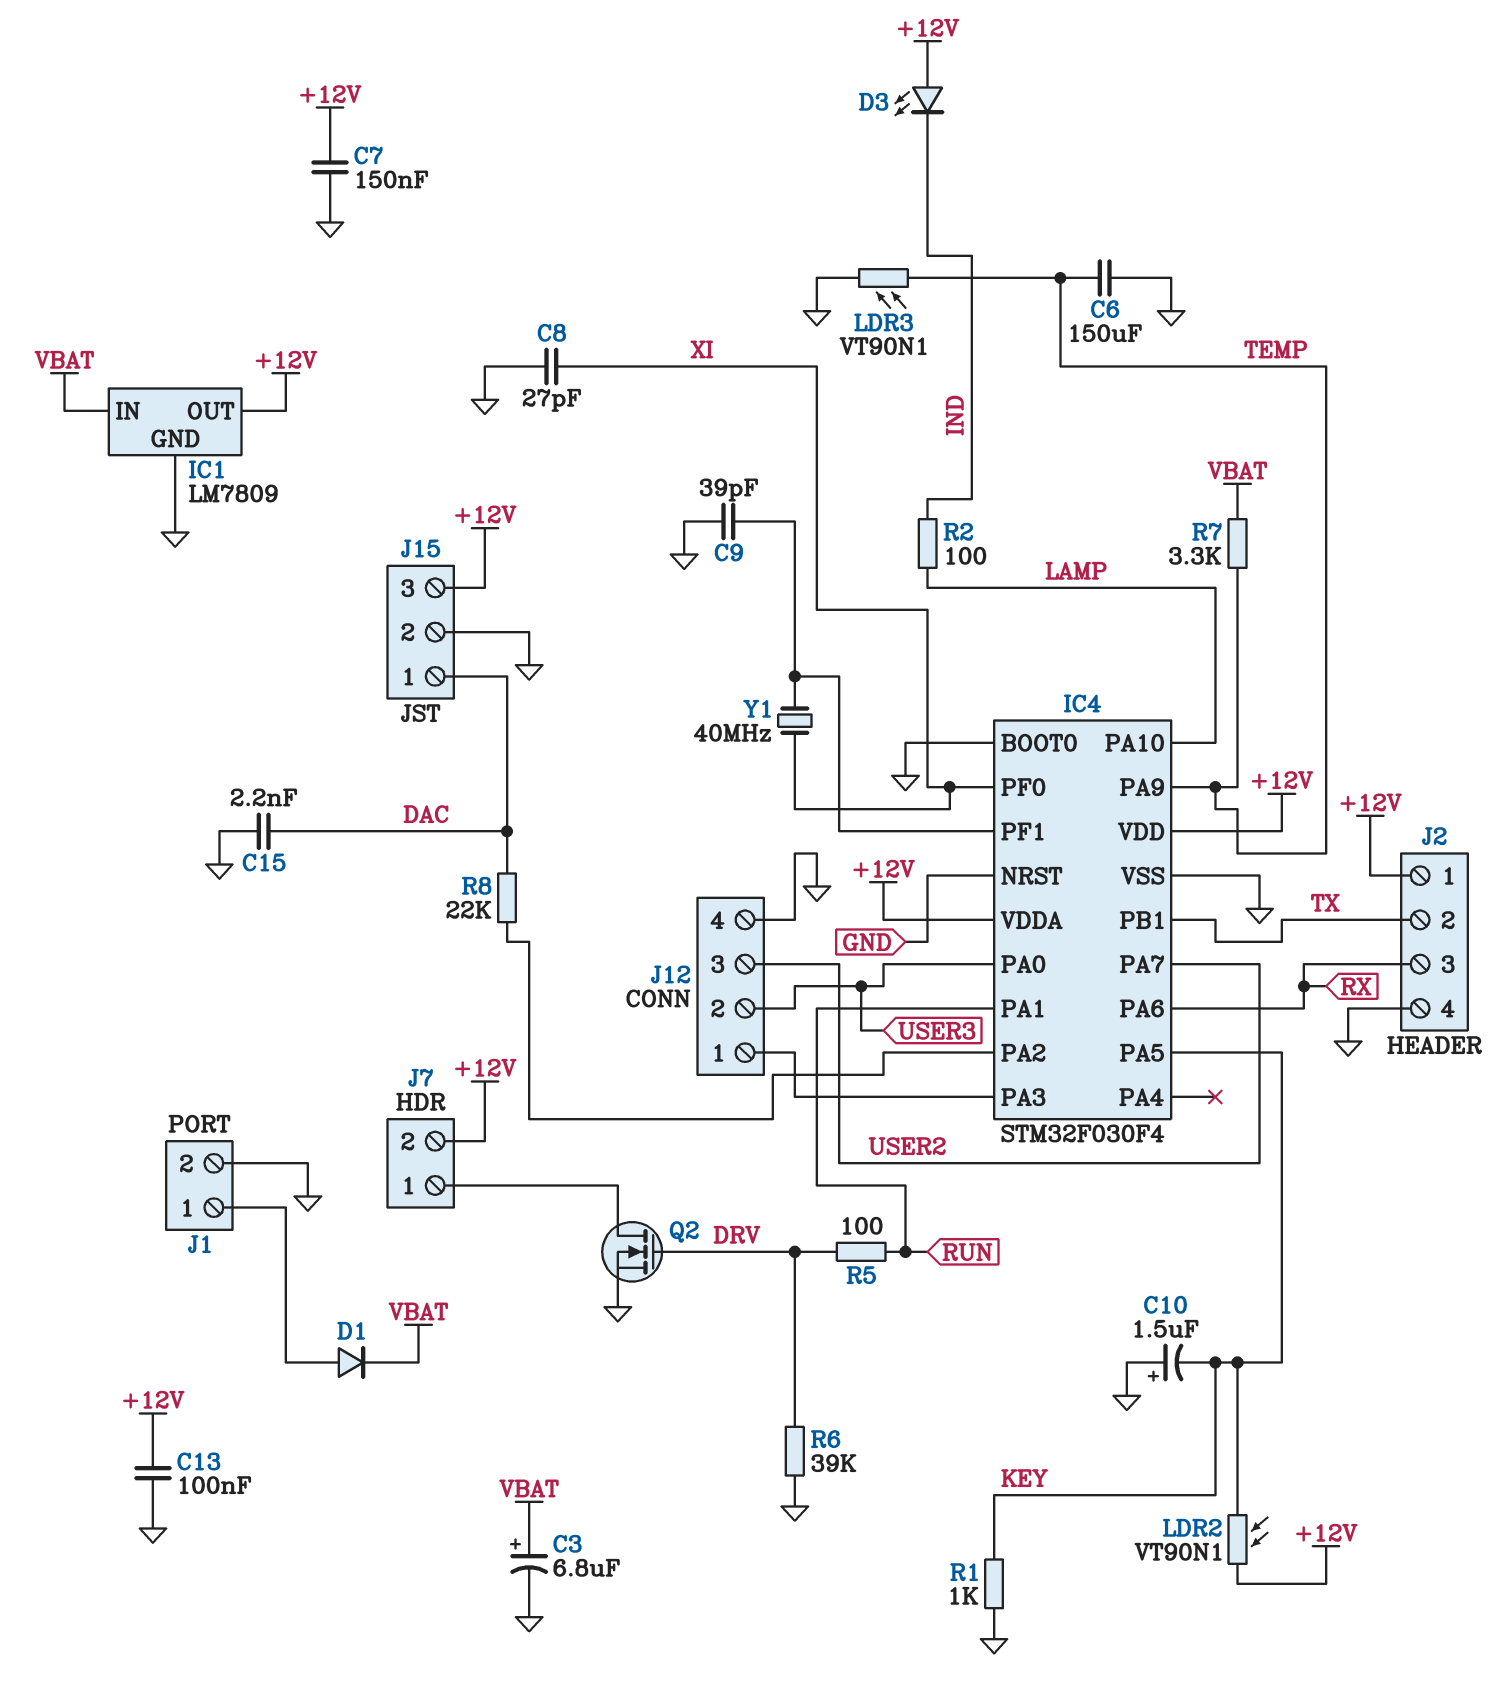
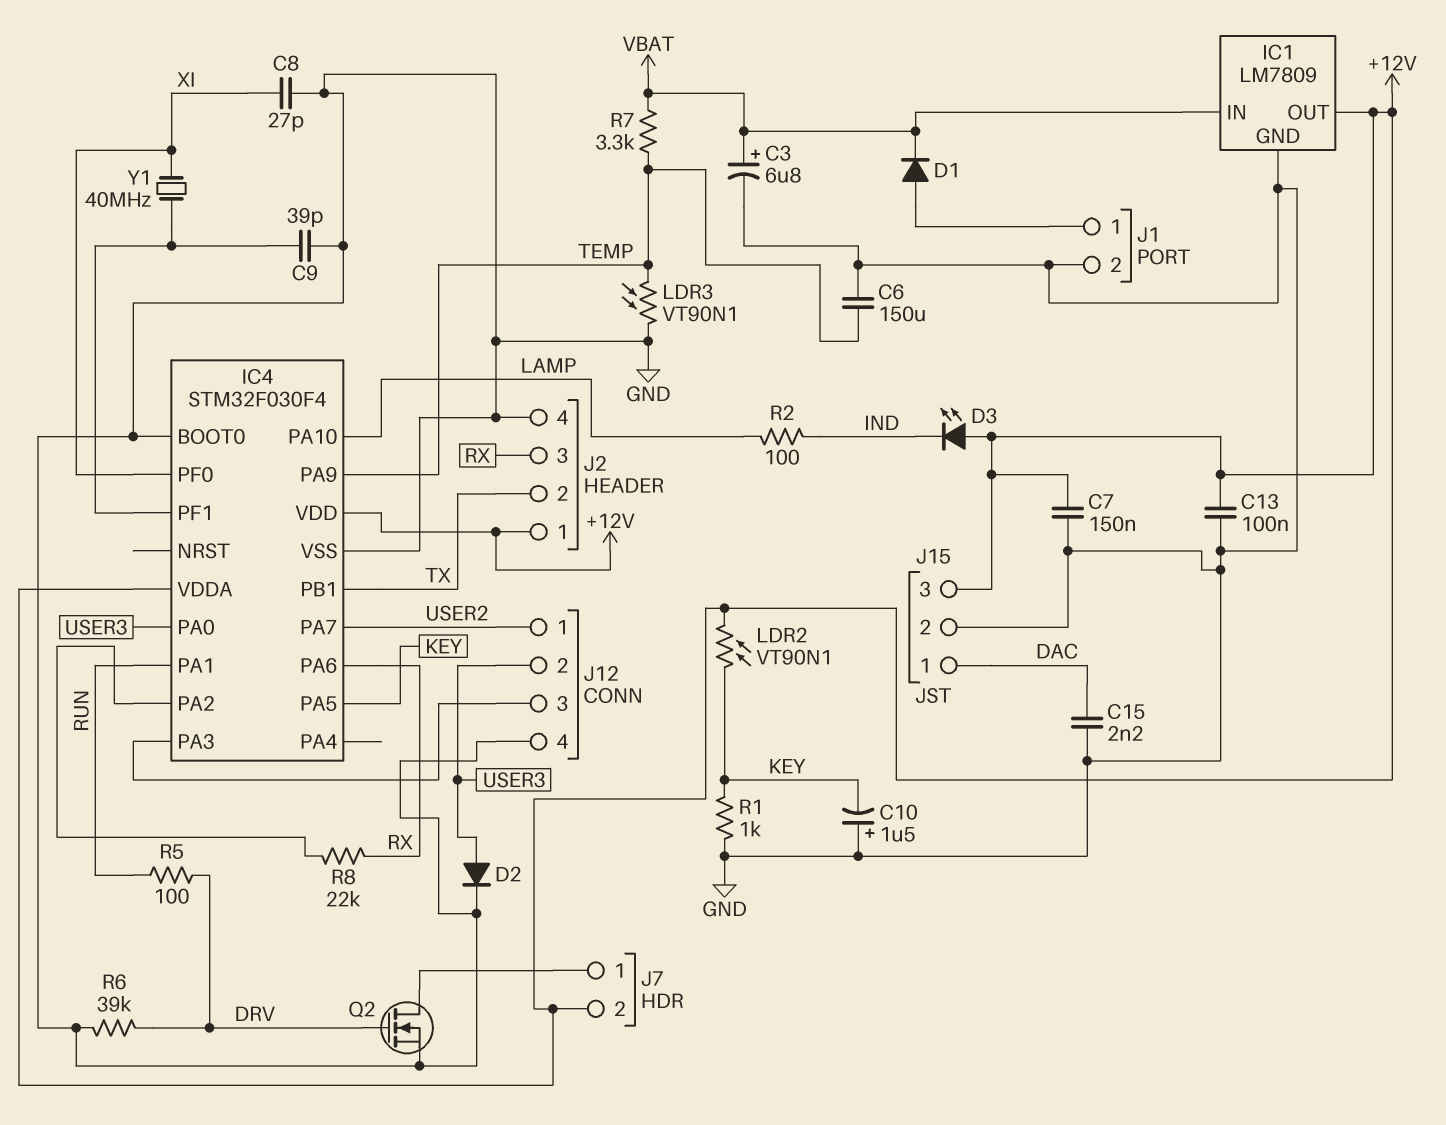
D2: none -> diode (A USER3, K GND)
IC4 pin NRST: GND -> none
J12 pin 1: IC4/PA3 -> USER2
J12 pin 3: USER2 -> IC4/PA3
R8: 22k (DAC, IC4/PA2) -> 22k (IC4/PA2, RX)

